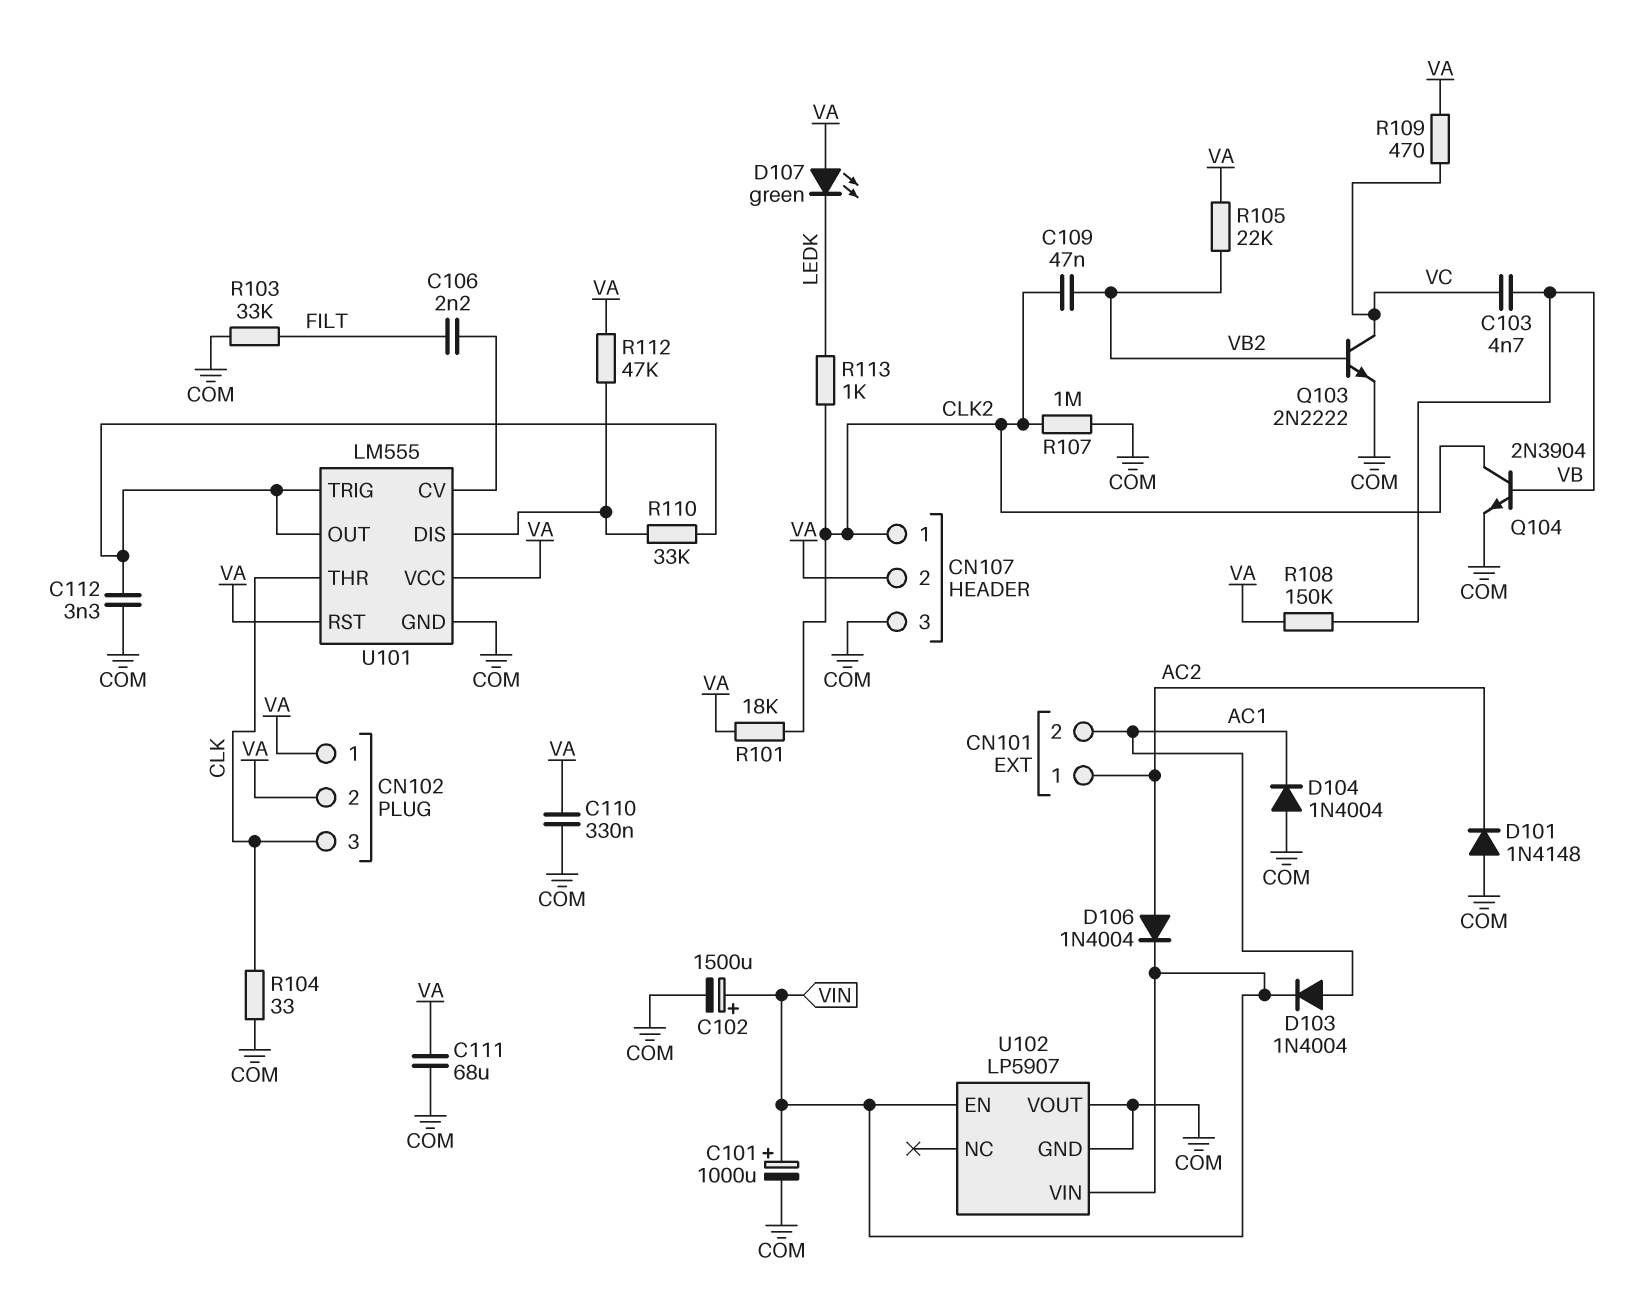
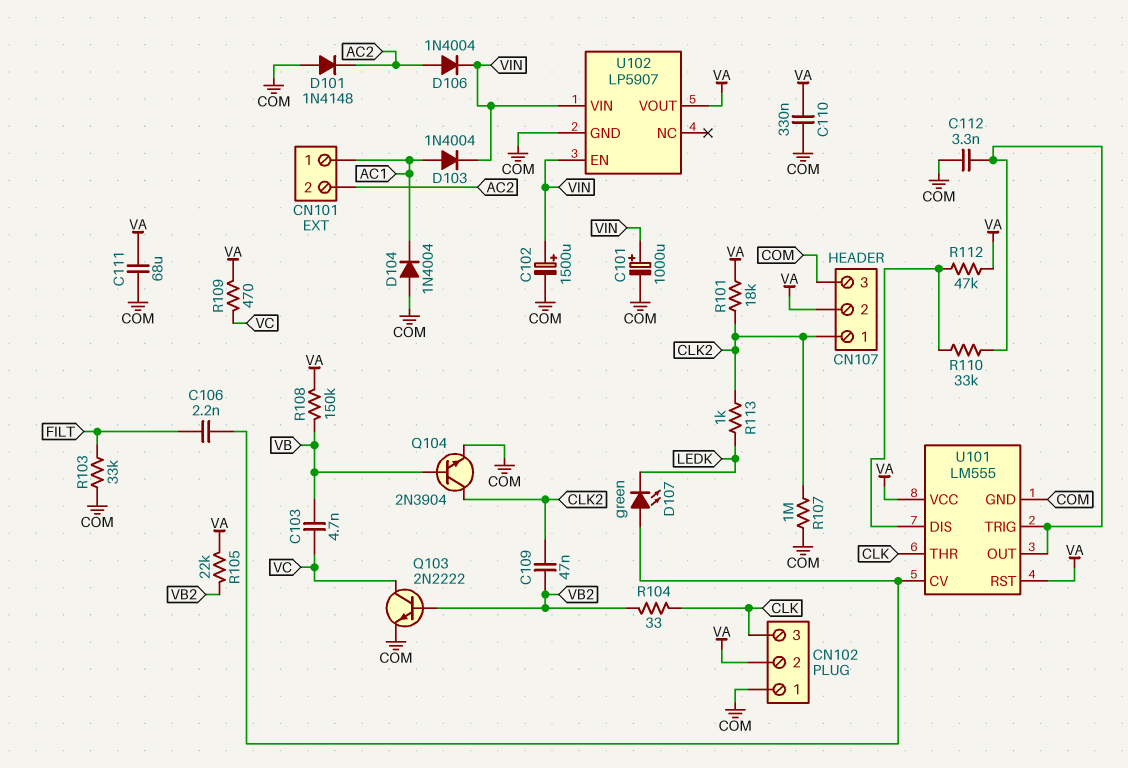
CN101 pin 1: AC2 -> AC1
CN101 pin 2: AC1 -> AC2
CN102 pin 1: VA -> COM
D107: LED green (A VA, K LEDK) -> LED green (A U101/CV, K LEDK)
R104: 33 (CLK, COM) -> 33 (CLK, VB2)
U102 pin VOUT: COM -> VA

